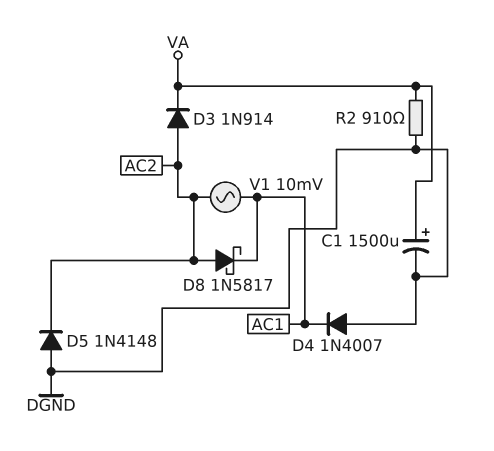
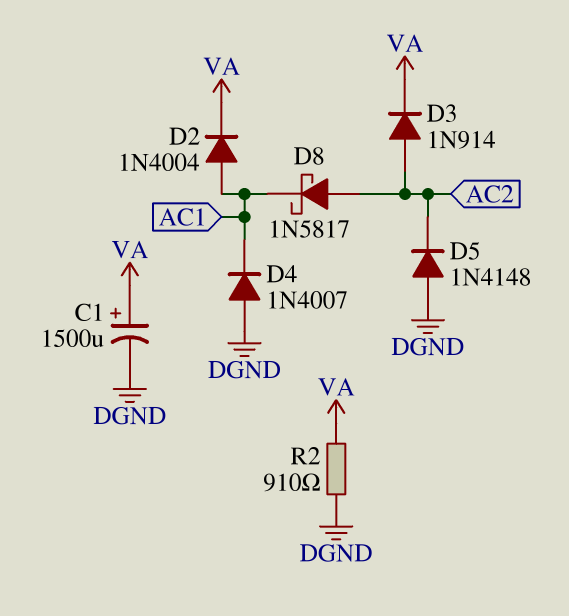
D2: none -> diode 1N4004 (A AC1, K VA)
V1: AC 10mV (AC1, AC2) -> none

